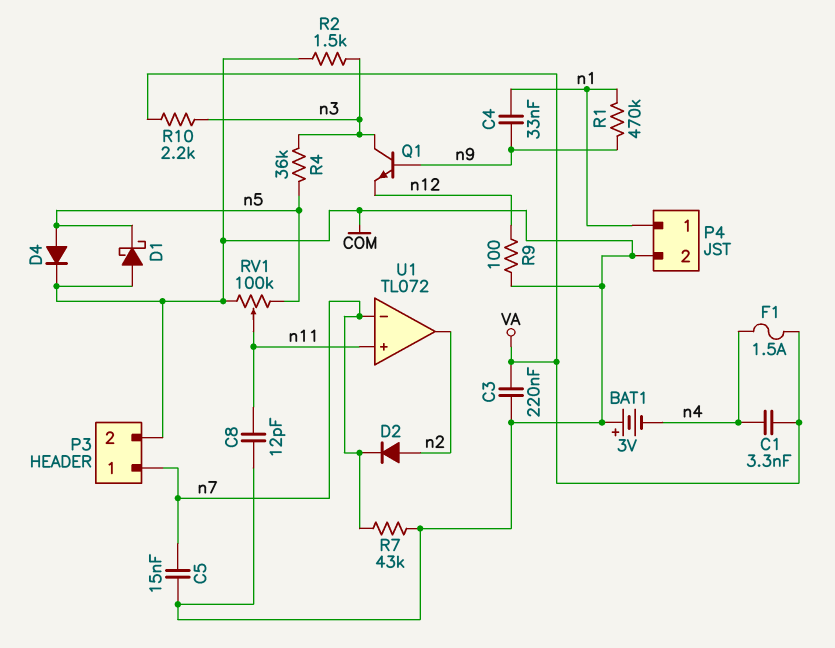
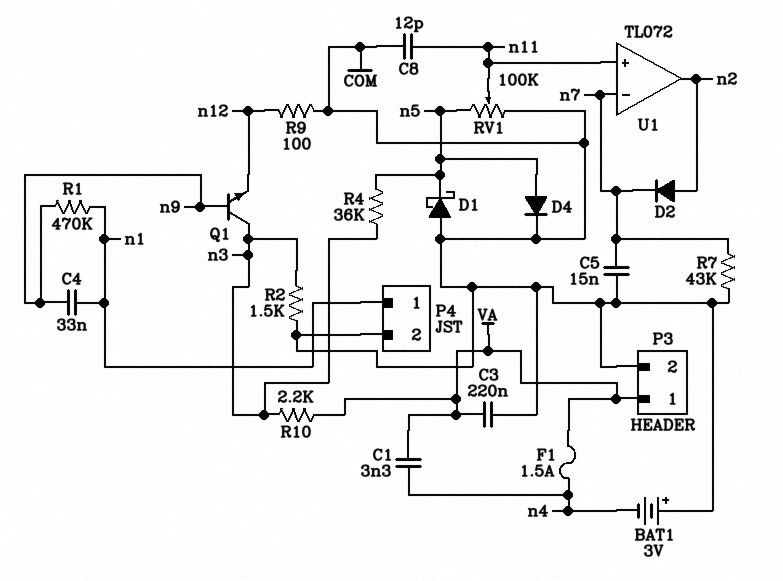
P3 pin 1: n7 -> VA

